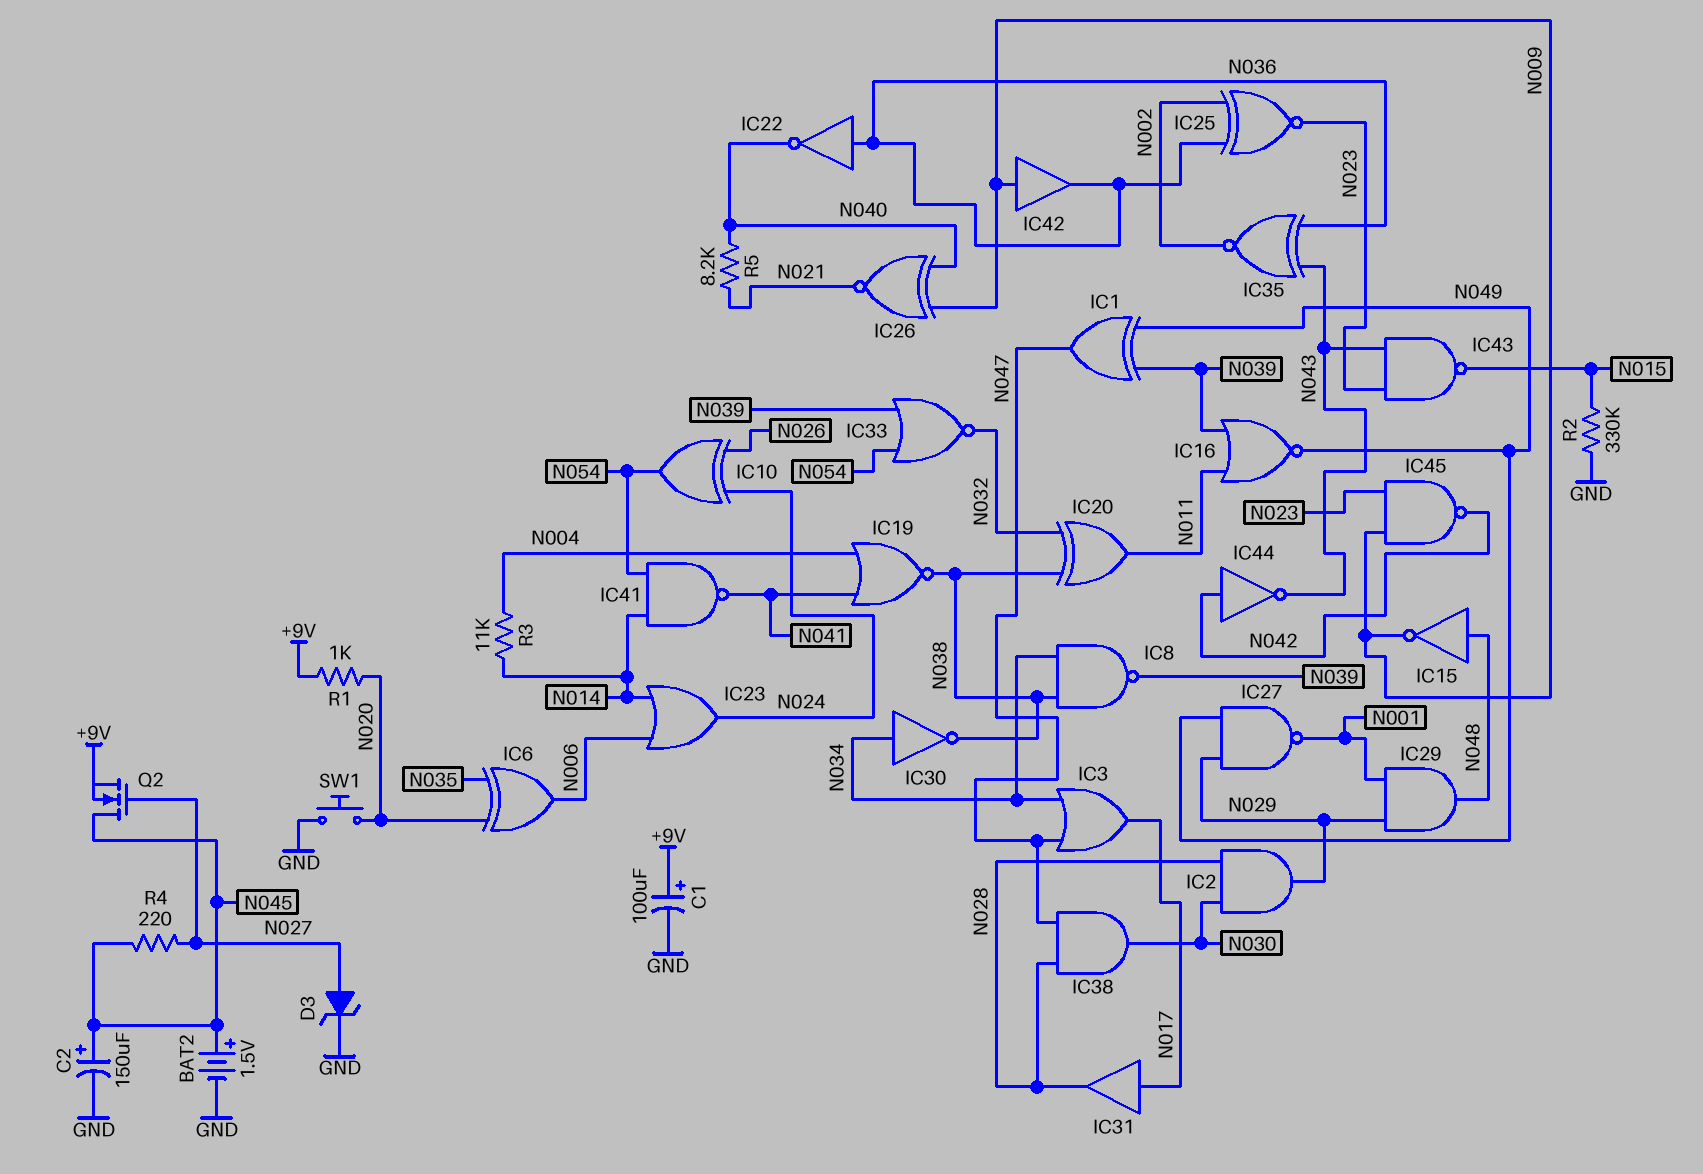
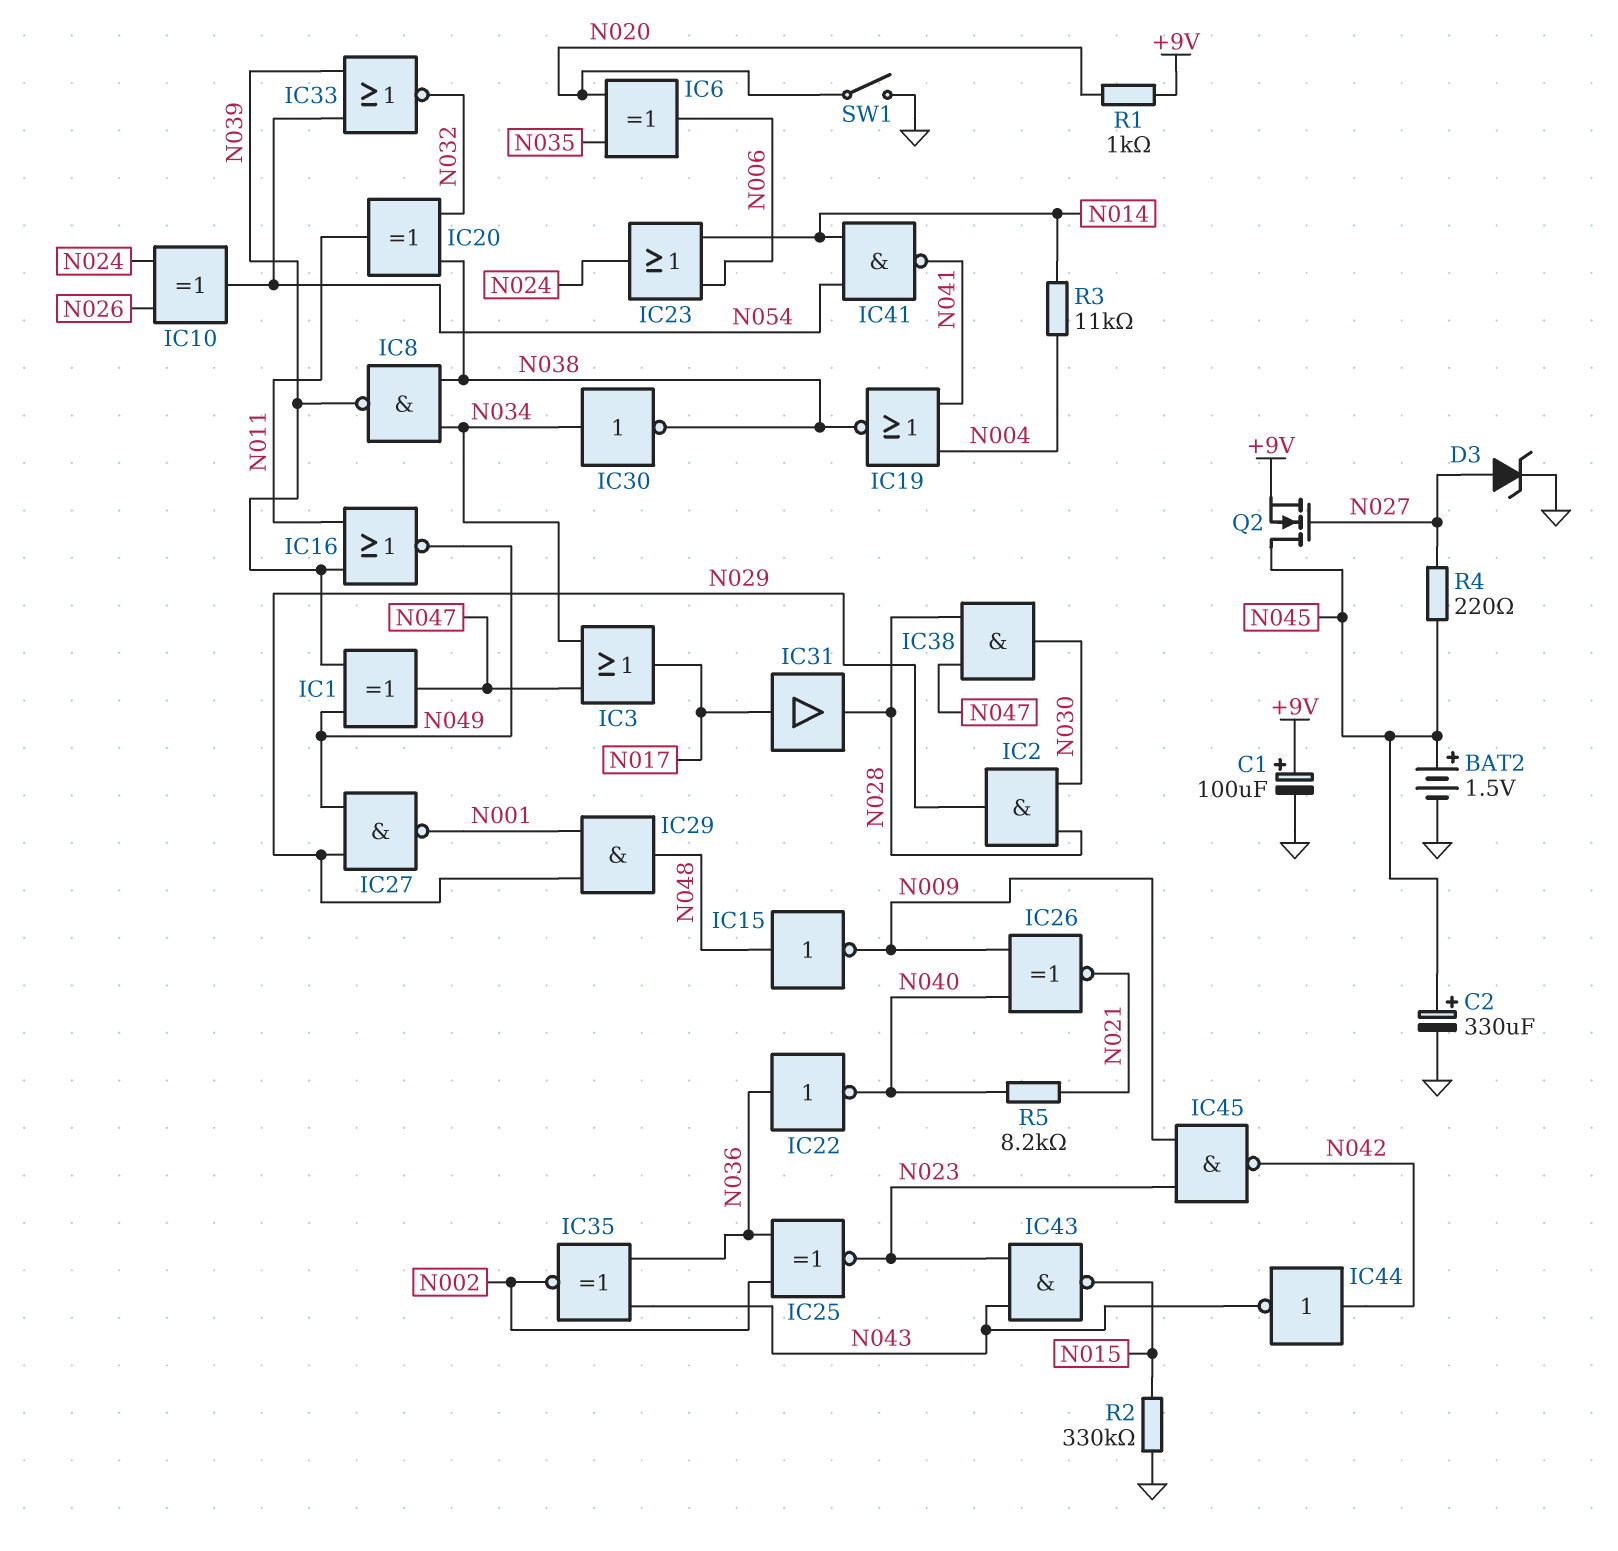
C2: 150uF (plus N045, minus GND) -> 330uF (plus N045, minus GND)
IC42: buffer (in N009, out N036) -> none
SW1: button (GND, N020) -> switch (GND, N020)

